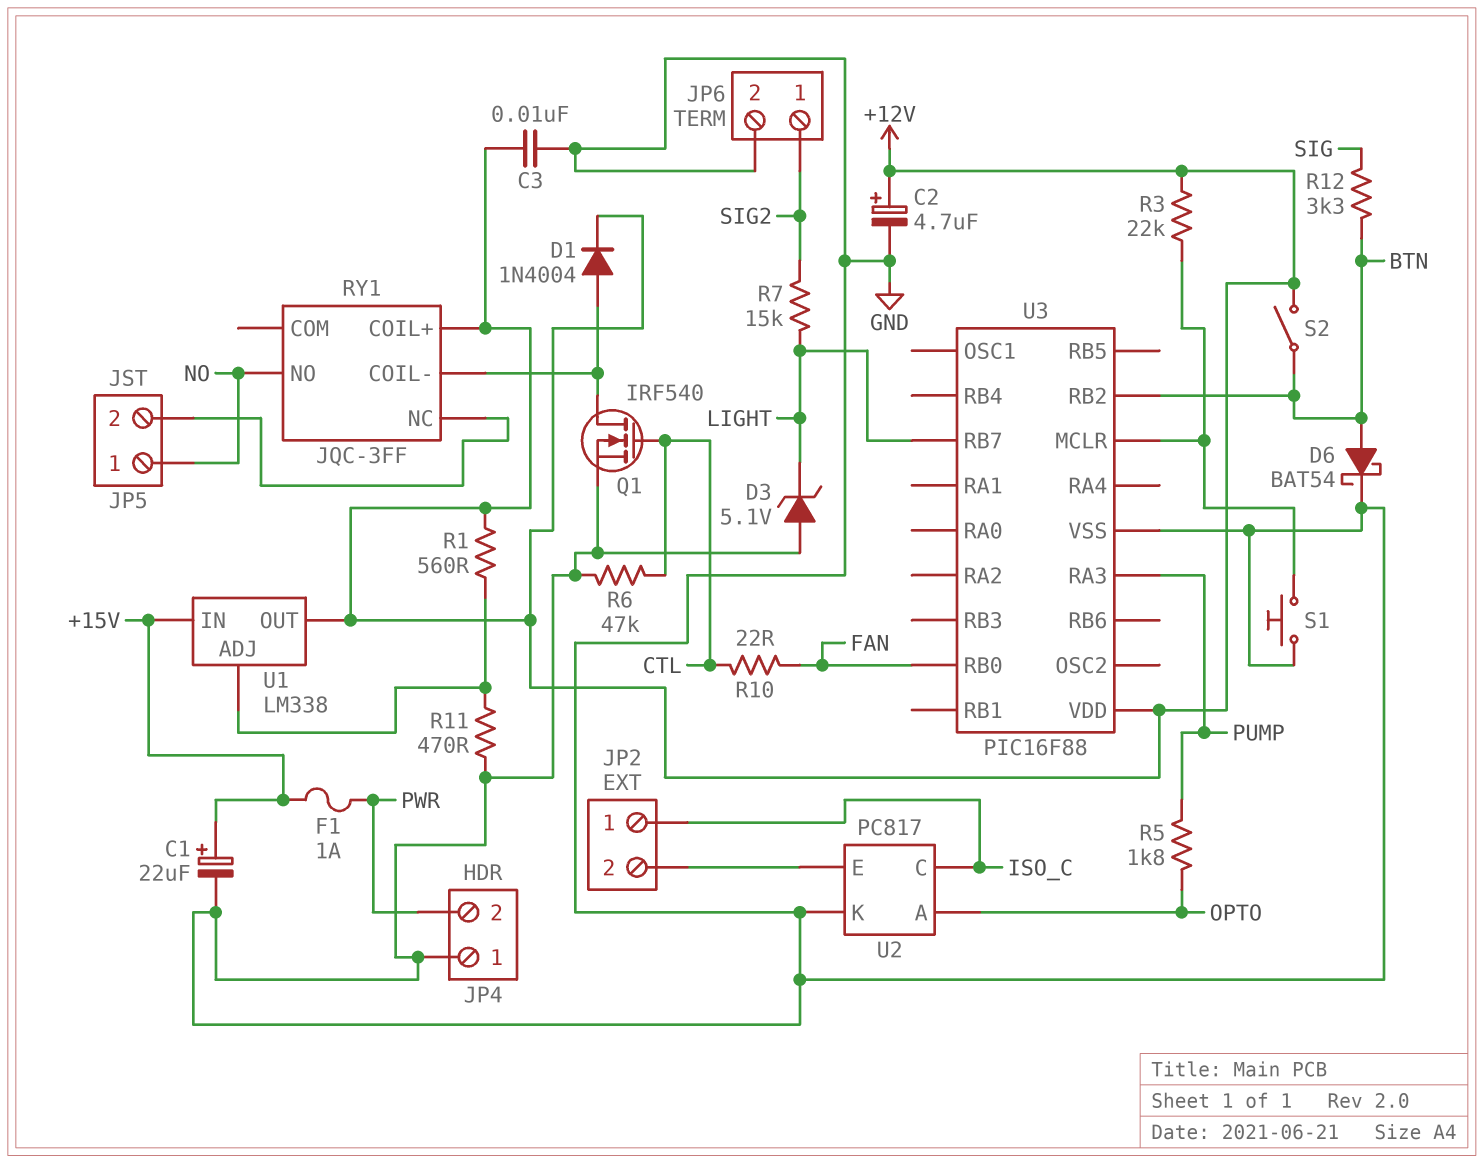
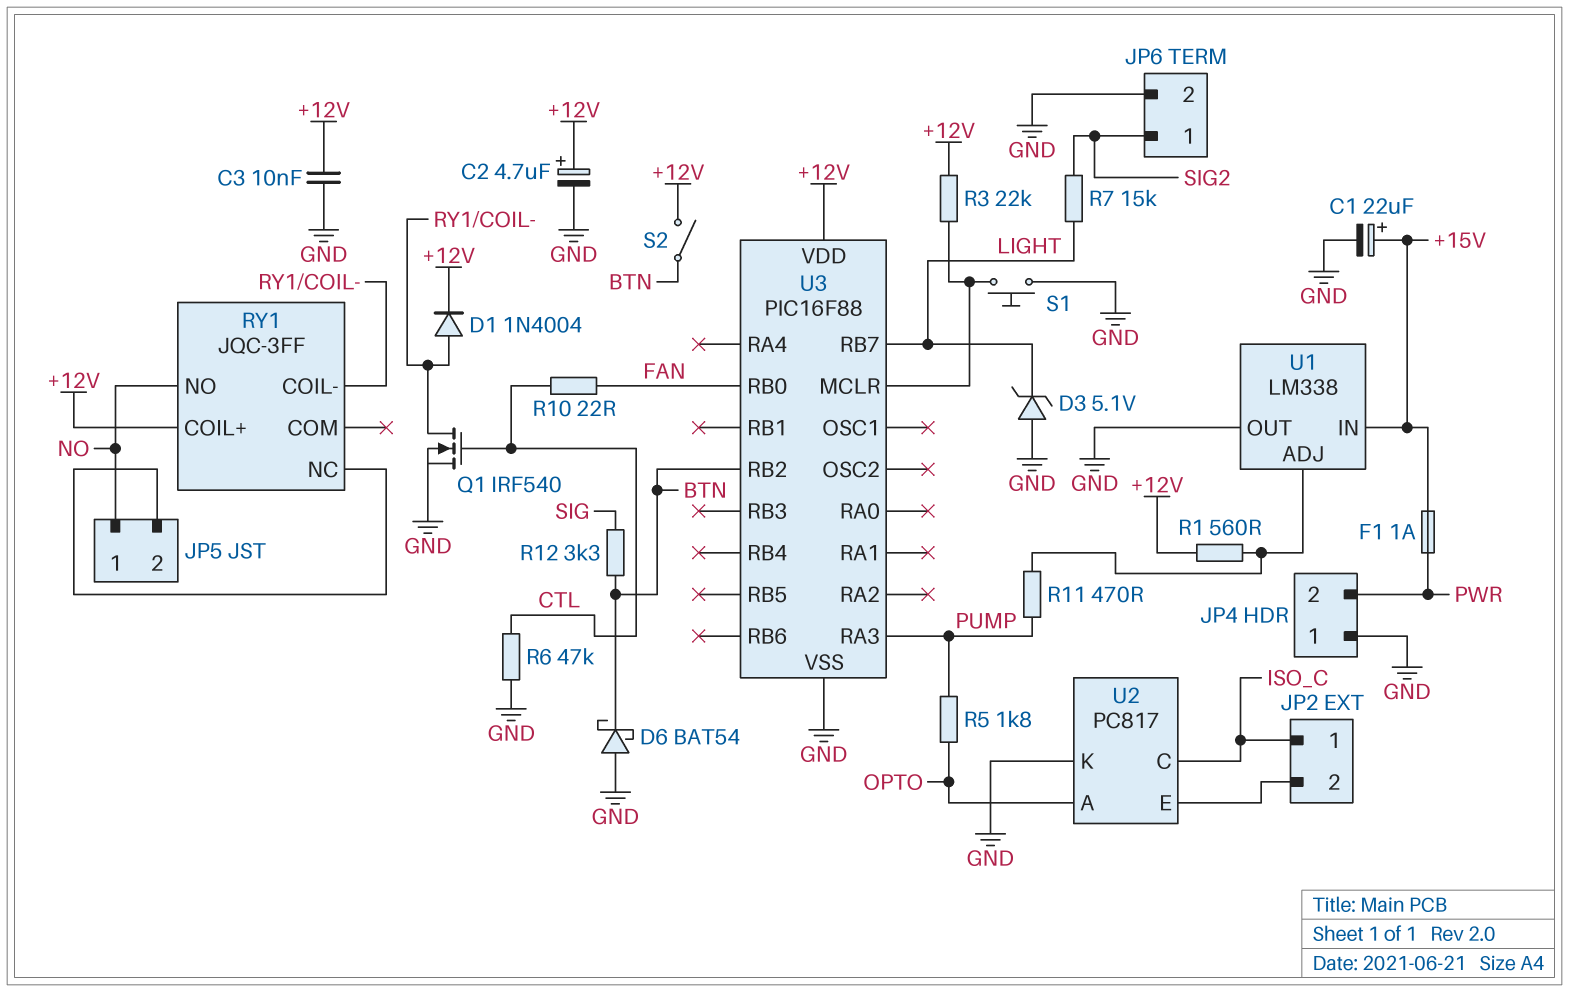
D6: schottky BAT54 (A BTN, K GND) -> schottky BAT54 (A GND, K BTN)
R11: 470 (GND, U1/ADJ) -> 470 (PUMP, U1/ADJ)
U1 pin OUT: +12V -> GND

